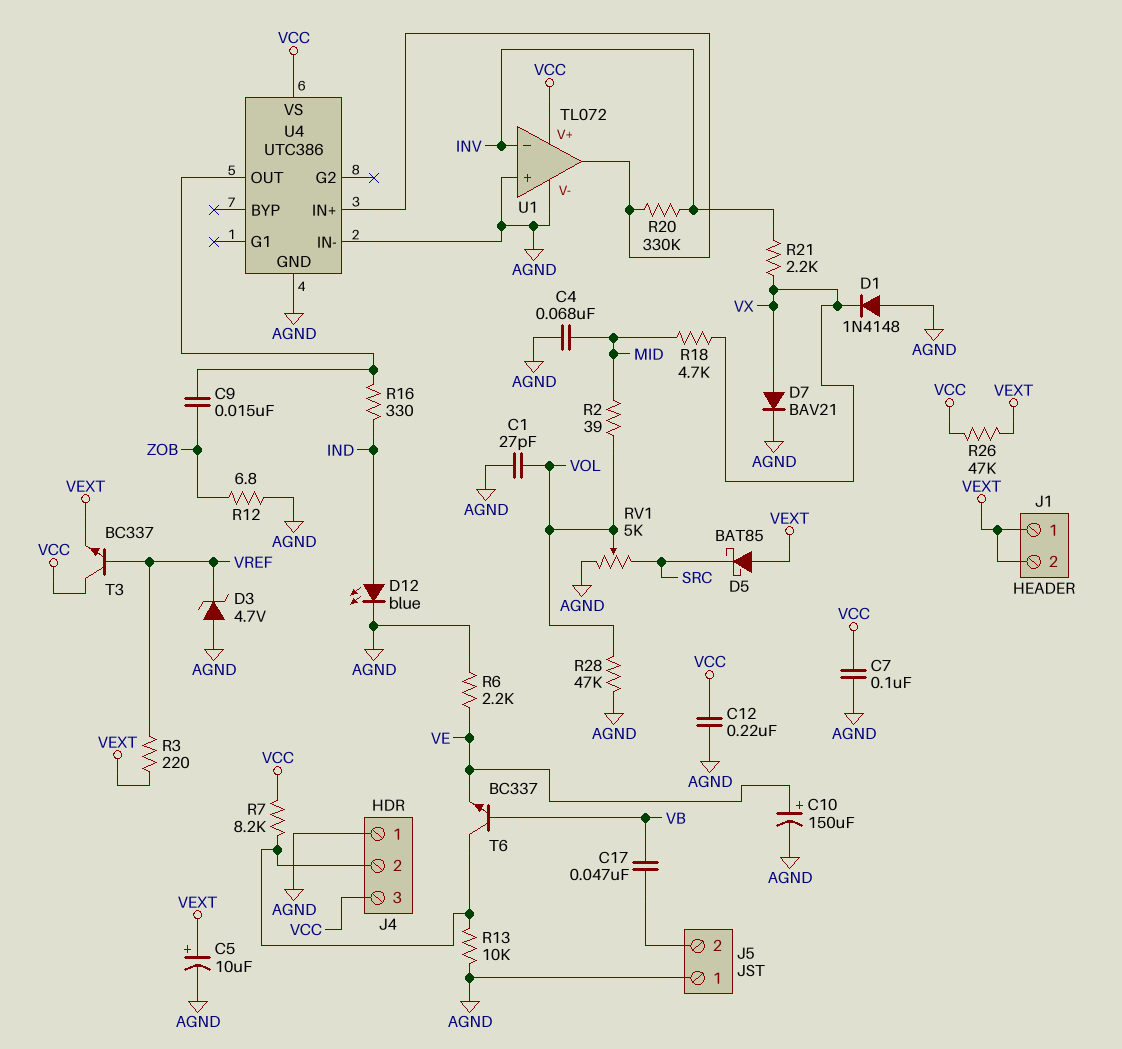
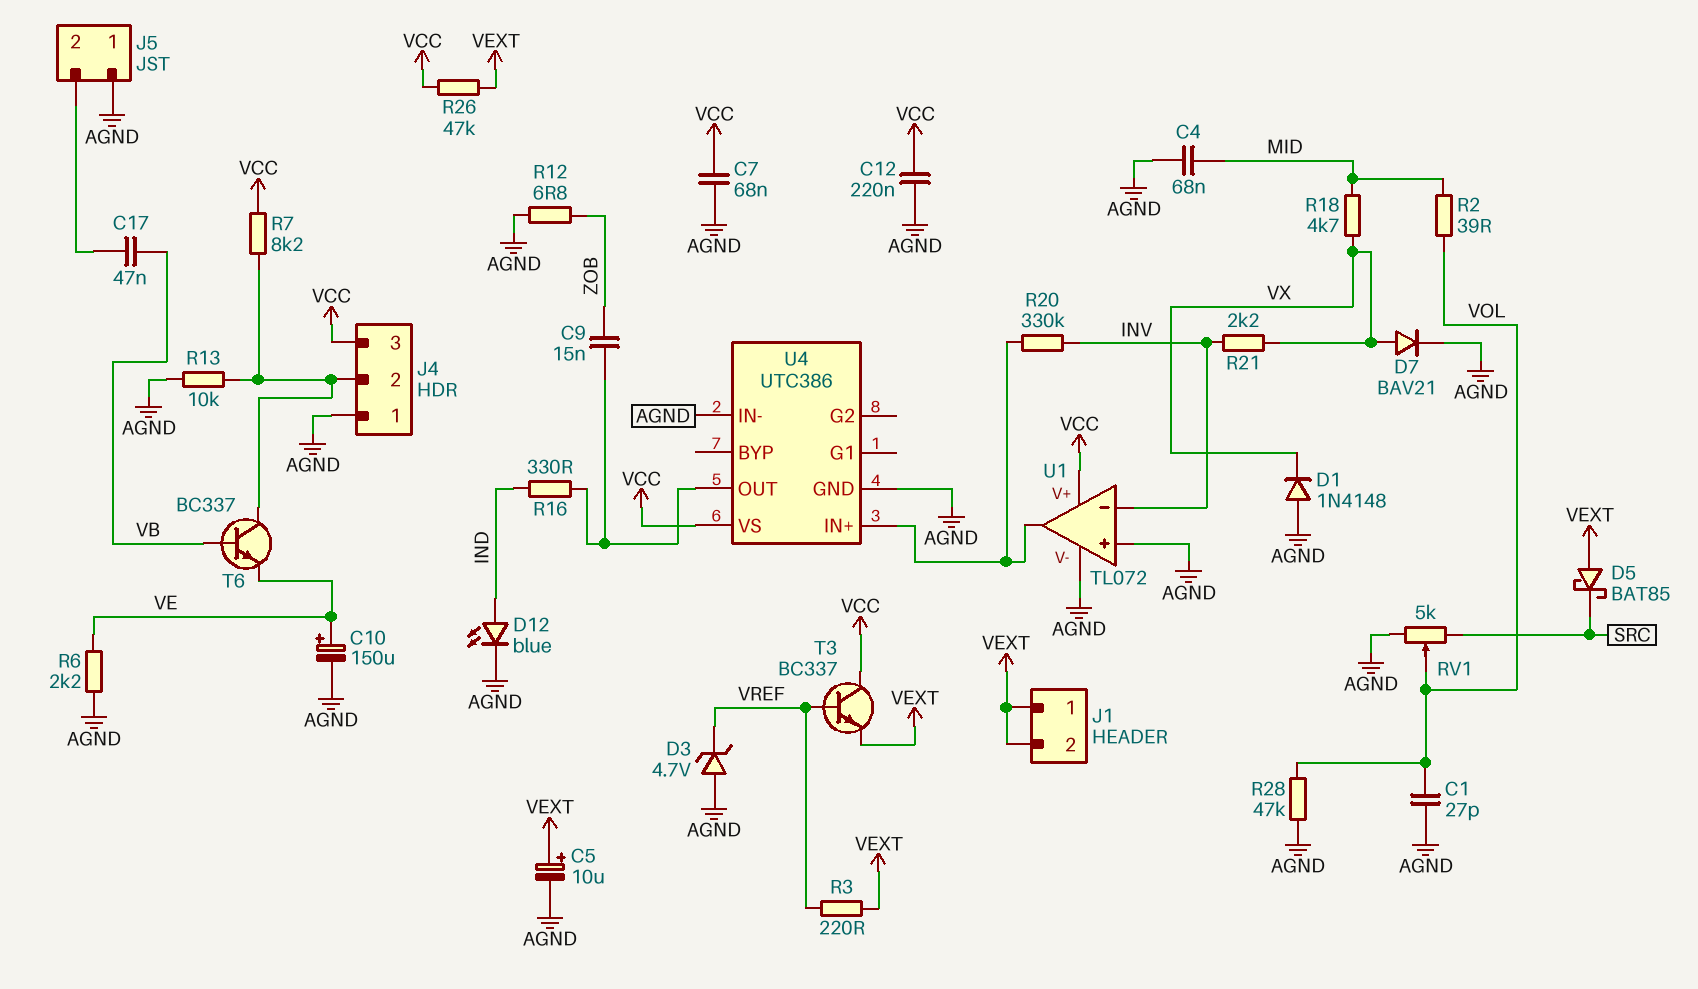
C7: 100nF (AGND, VCC) -> 68nF (AGND, VCC)

